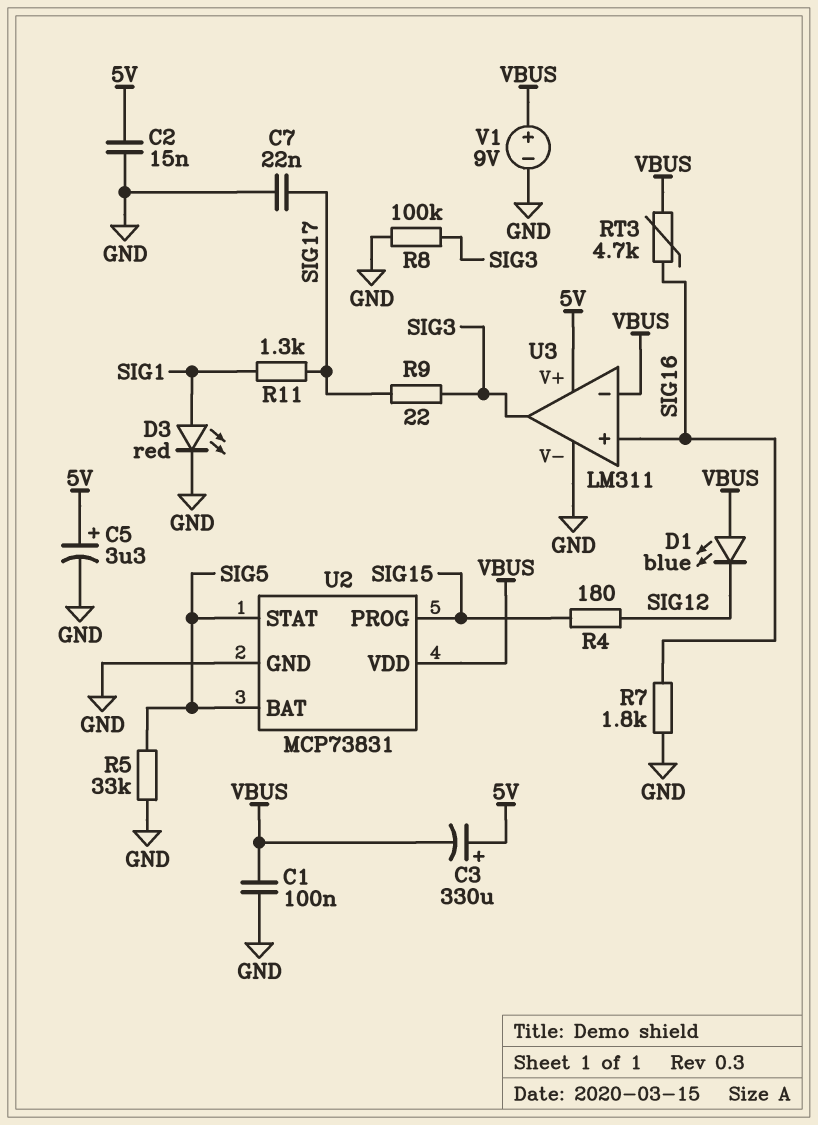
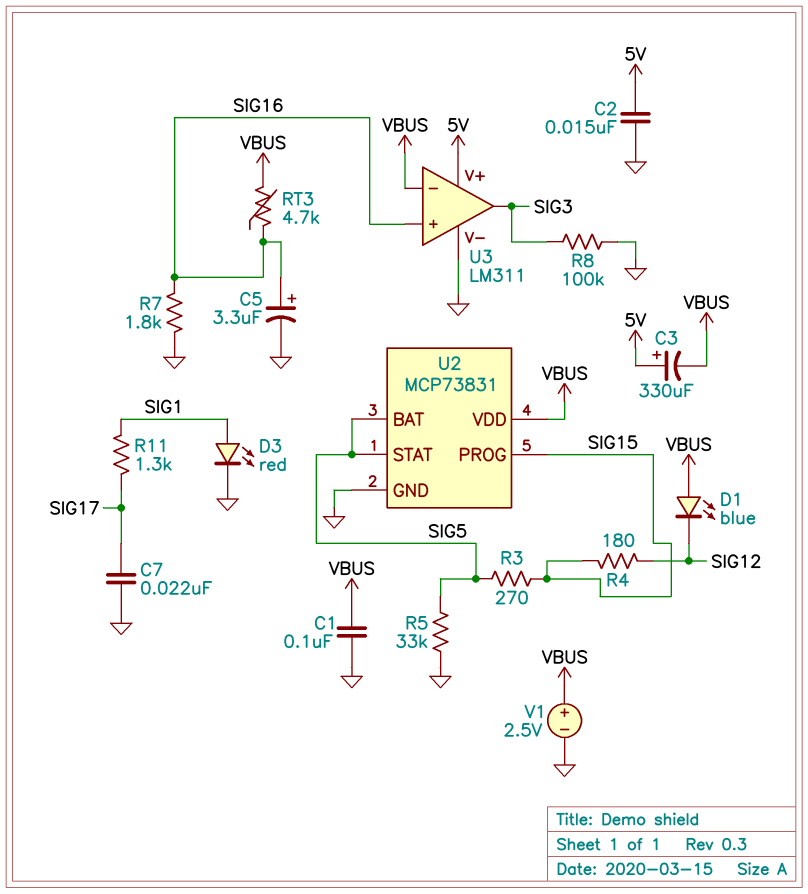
C5: 3.3uF (plus 5V, minus GND) -> 3.3uF (plus SIG16, minus GND)
R3: none -> 270 (SIG5, SIG15)
R9: 22 (SIG3, SIG17) -> none
V1: 9V (plus VBUS, minus GND) -> 2.5V (plus VBUS, minus GND)

